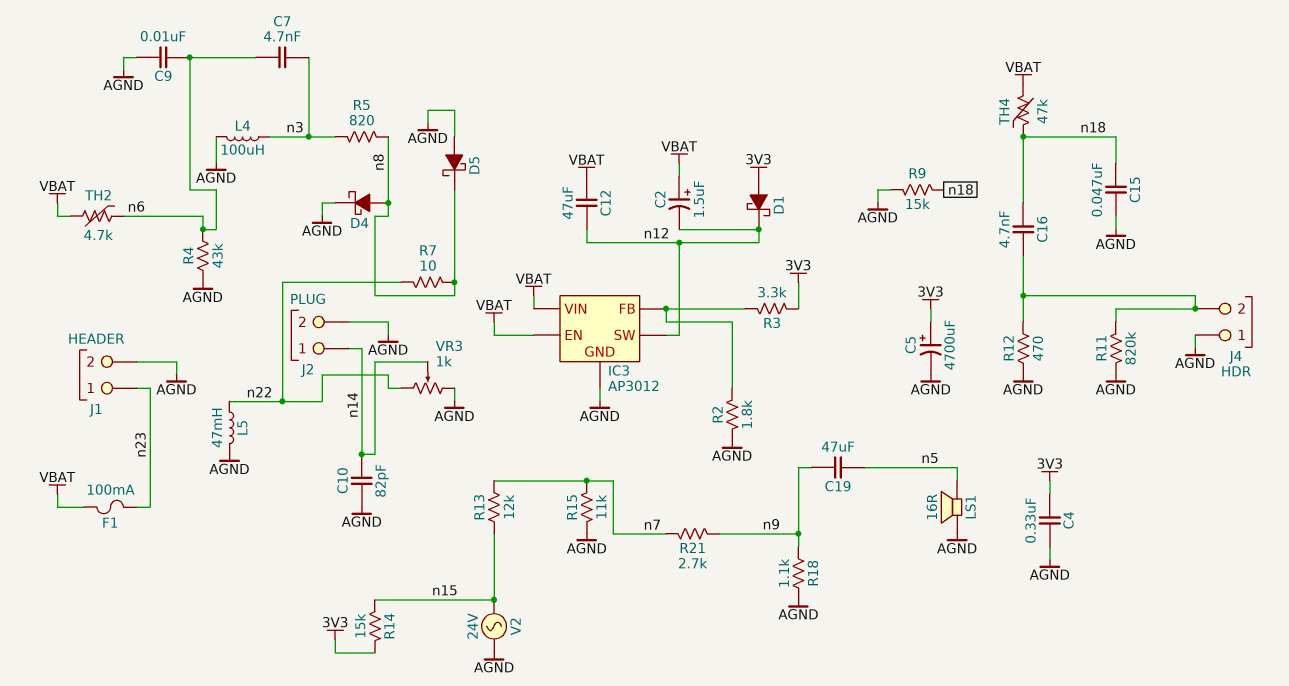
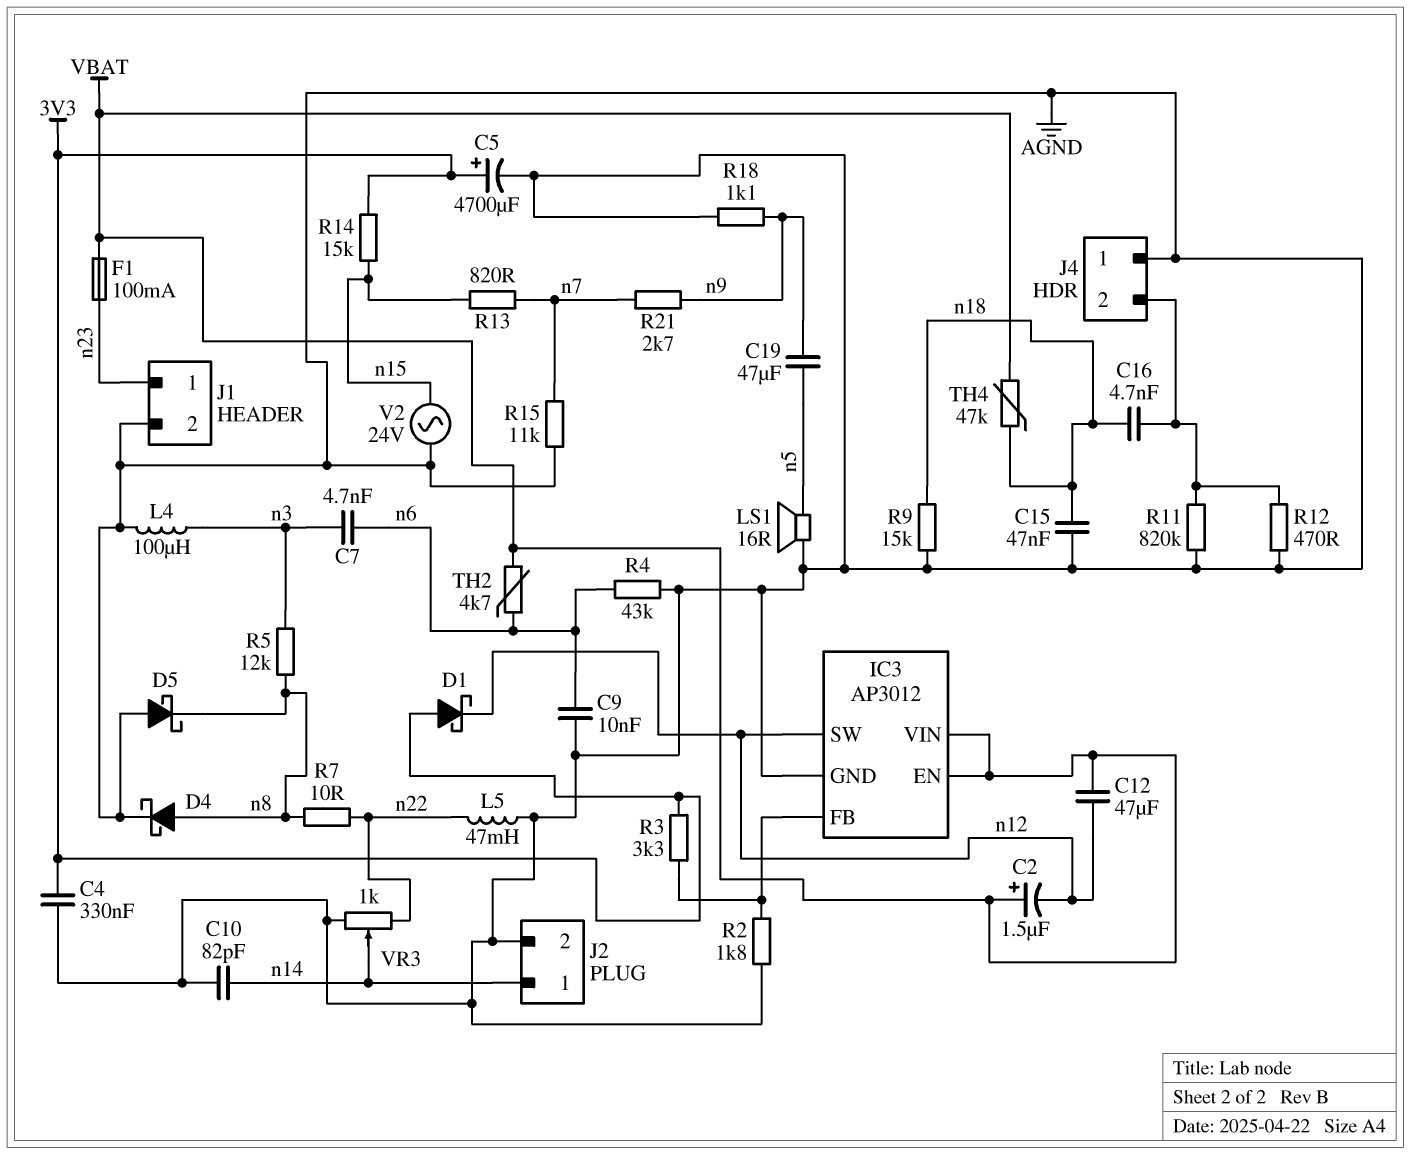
R5: 820 (n3, n8) -> 12k (n3, n8)
R13: 12k (n7, n15) -> 820 (n7, n15)

